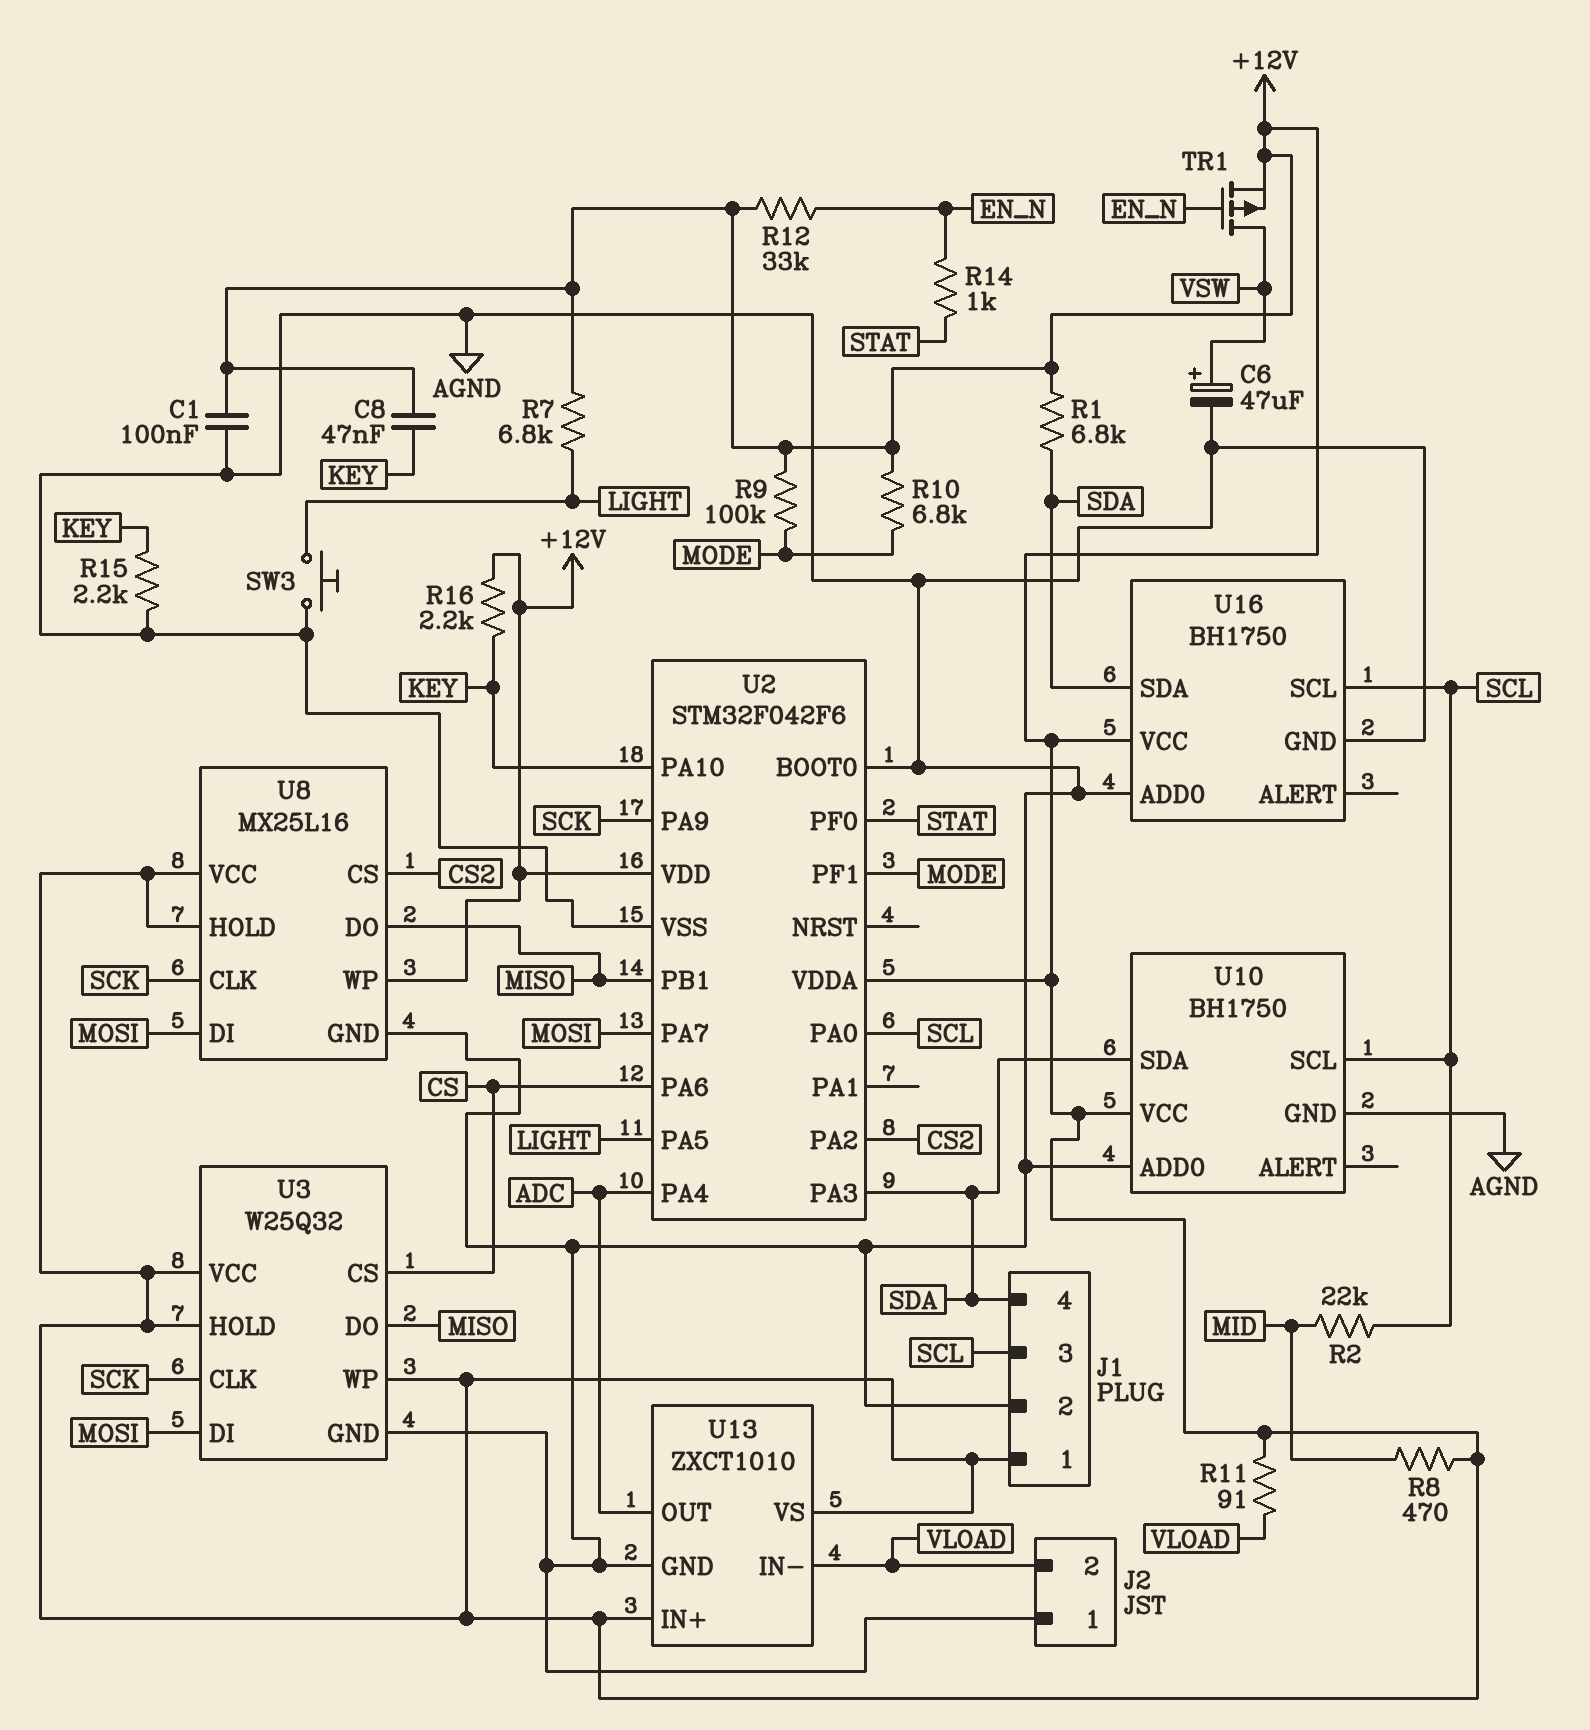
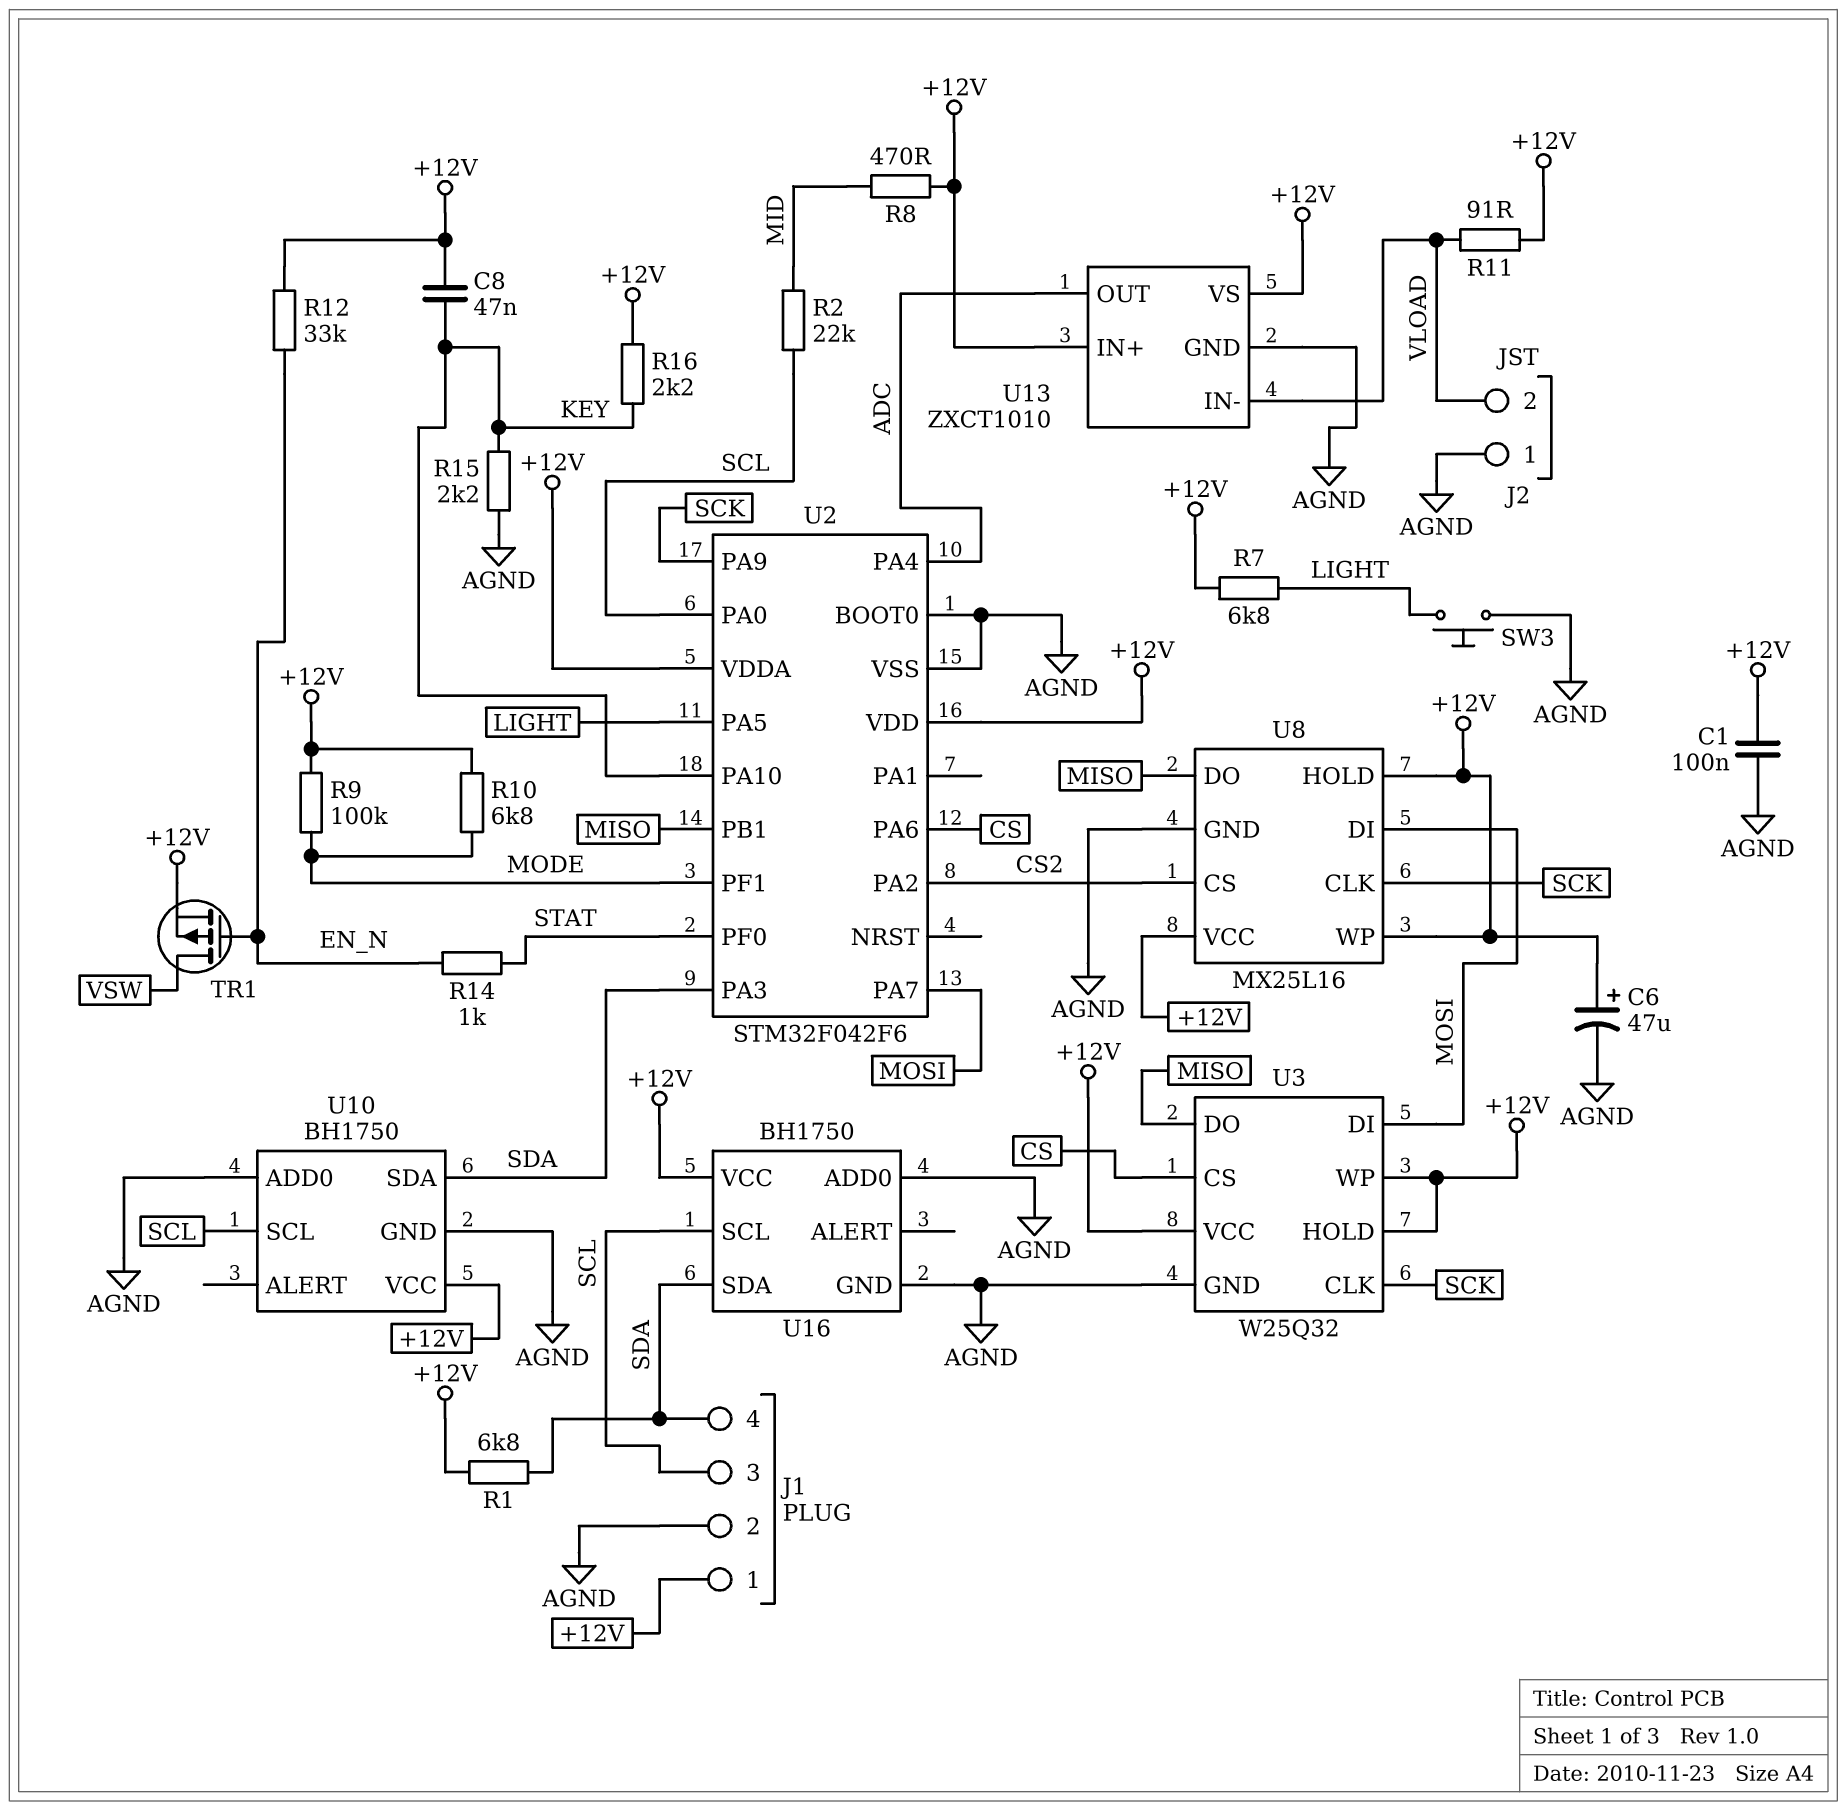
C6: 47uF (plus VSW, minus AGND) -> 47uF (plus +12V, minus AGND)

